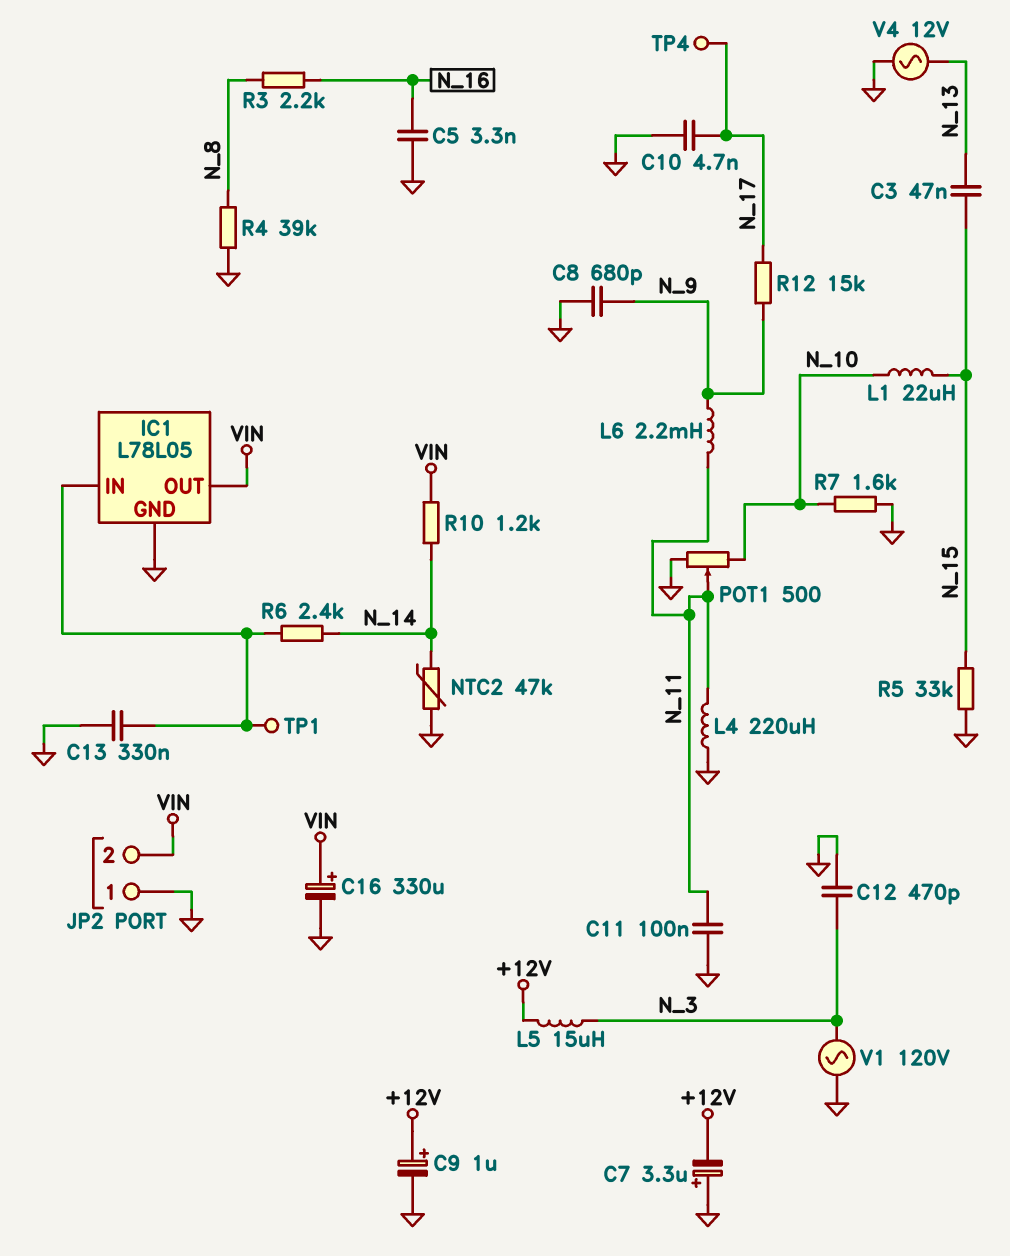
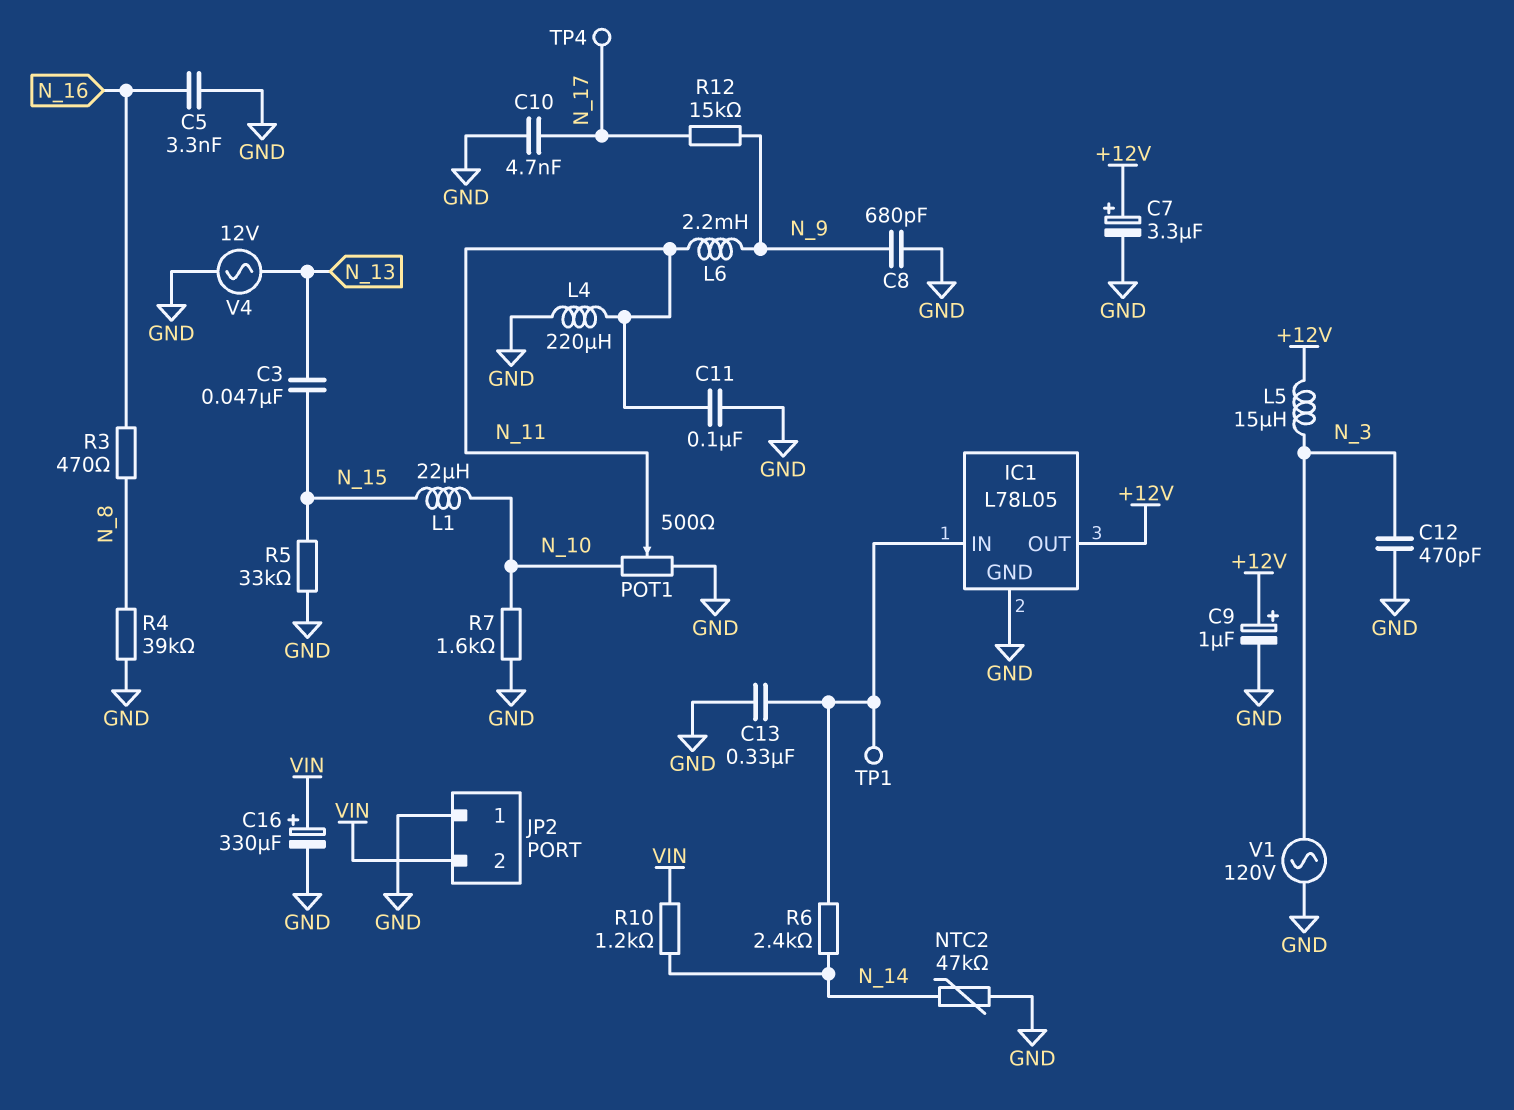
C7: 3.3uF (plus GND, minus +12V) -> 3.3uF (plus +12V, minus GND)
IC1 pin OUT: VIN -> +12V
R3: 2.2k (N_8, N_16) -> 470 (N_8, N_16)

